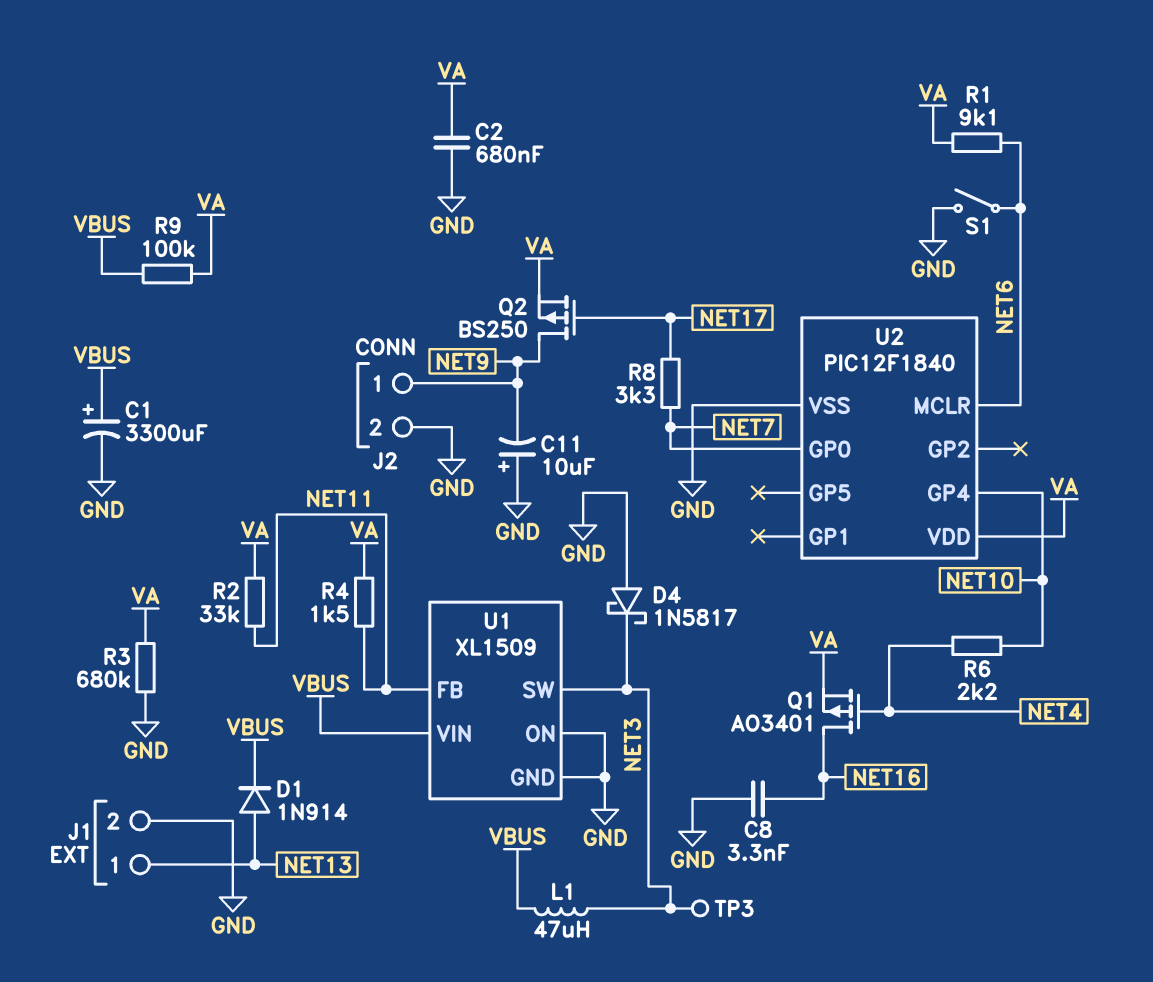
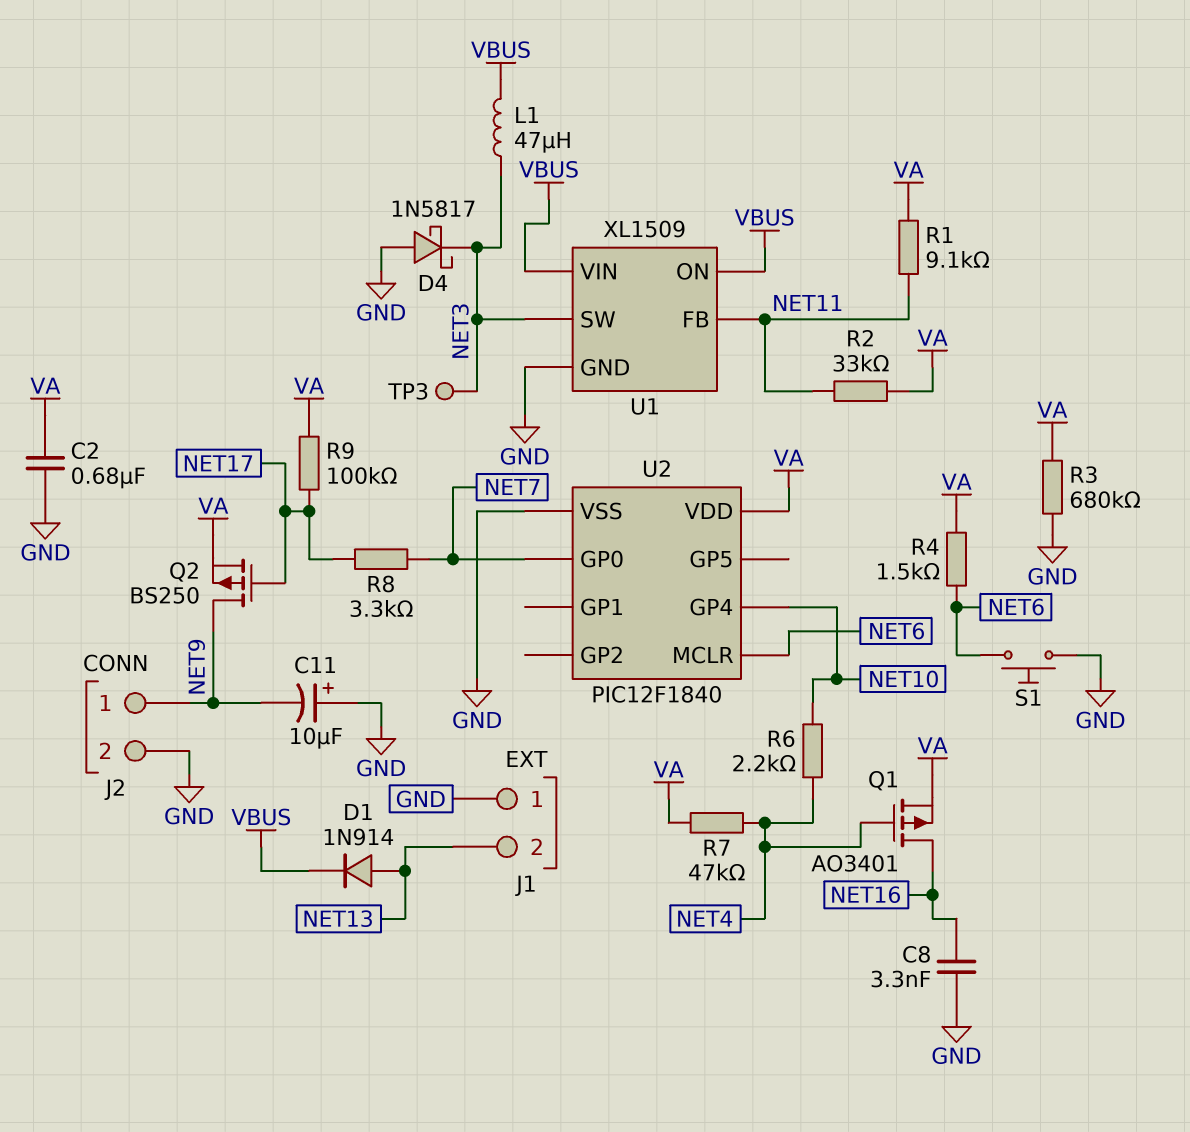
C1: 3300uF (plus VBUS, minus GND) -> none
J1 pin 1: NET13 -> GND
J1 pin 2: GND -> NET13
R1: 9.1k (NET6, VA) -> 9.1k (NET11, VA)
R4: 1.5k (NET11, VA) -> 1.5k (NET6, VA)
R7: none -> 47k (NET4, VA)
R9: 100k (VA, VBUS) -> 100k (NET17, VA)
S1: switch (GND, NET6) -> button (GND, NET6)
U1 pin ON: GND -> VBUS

